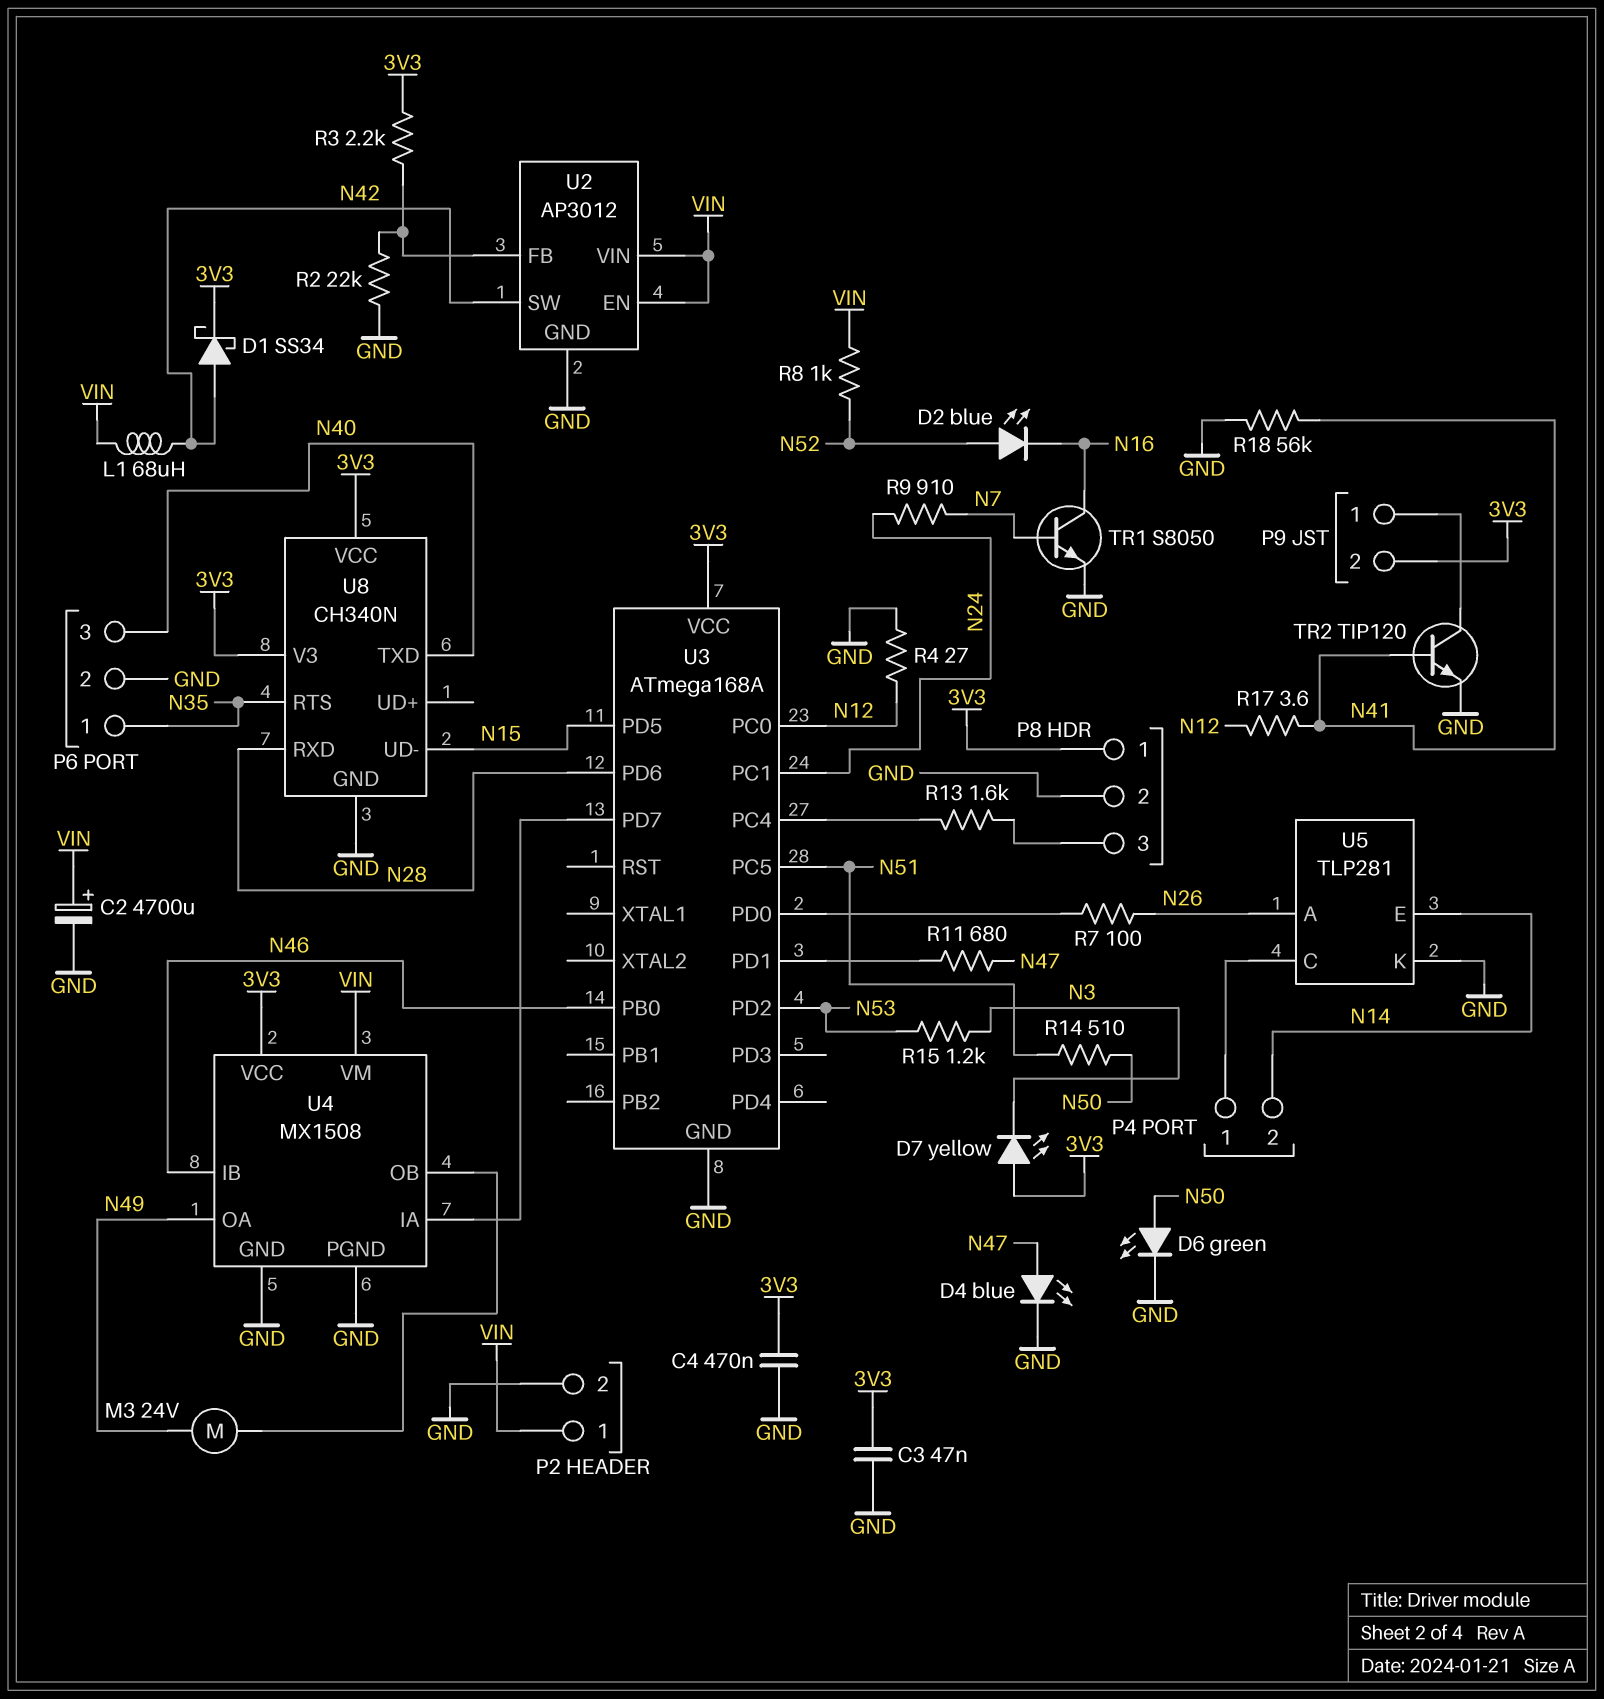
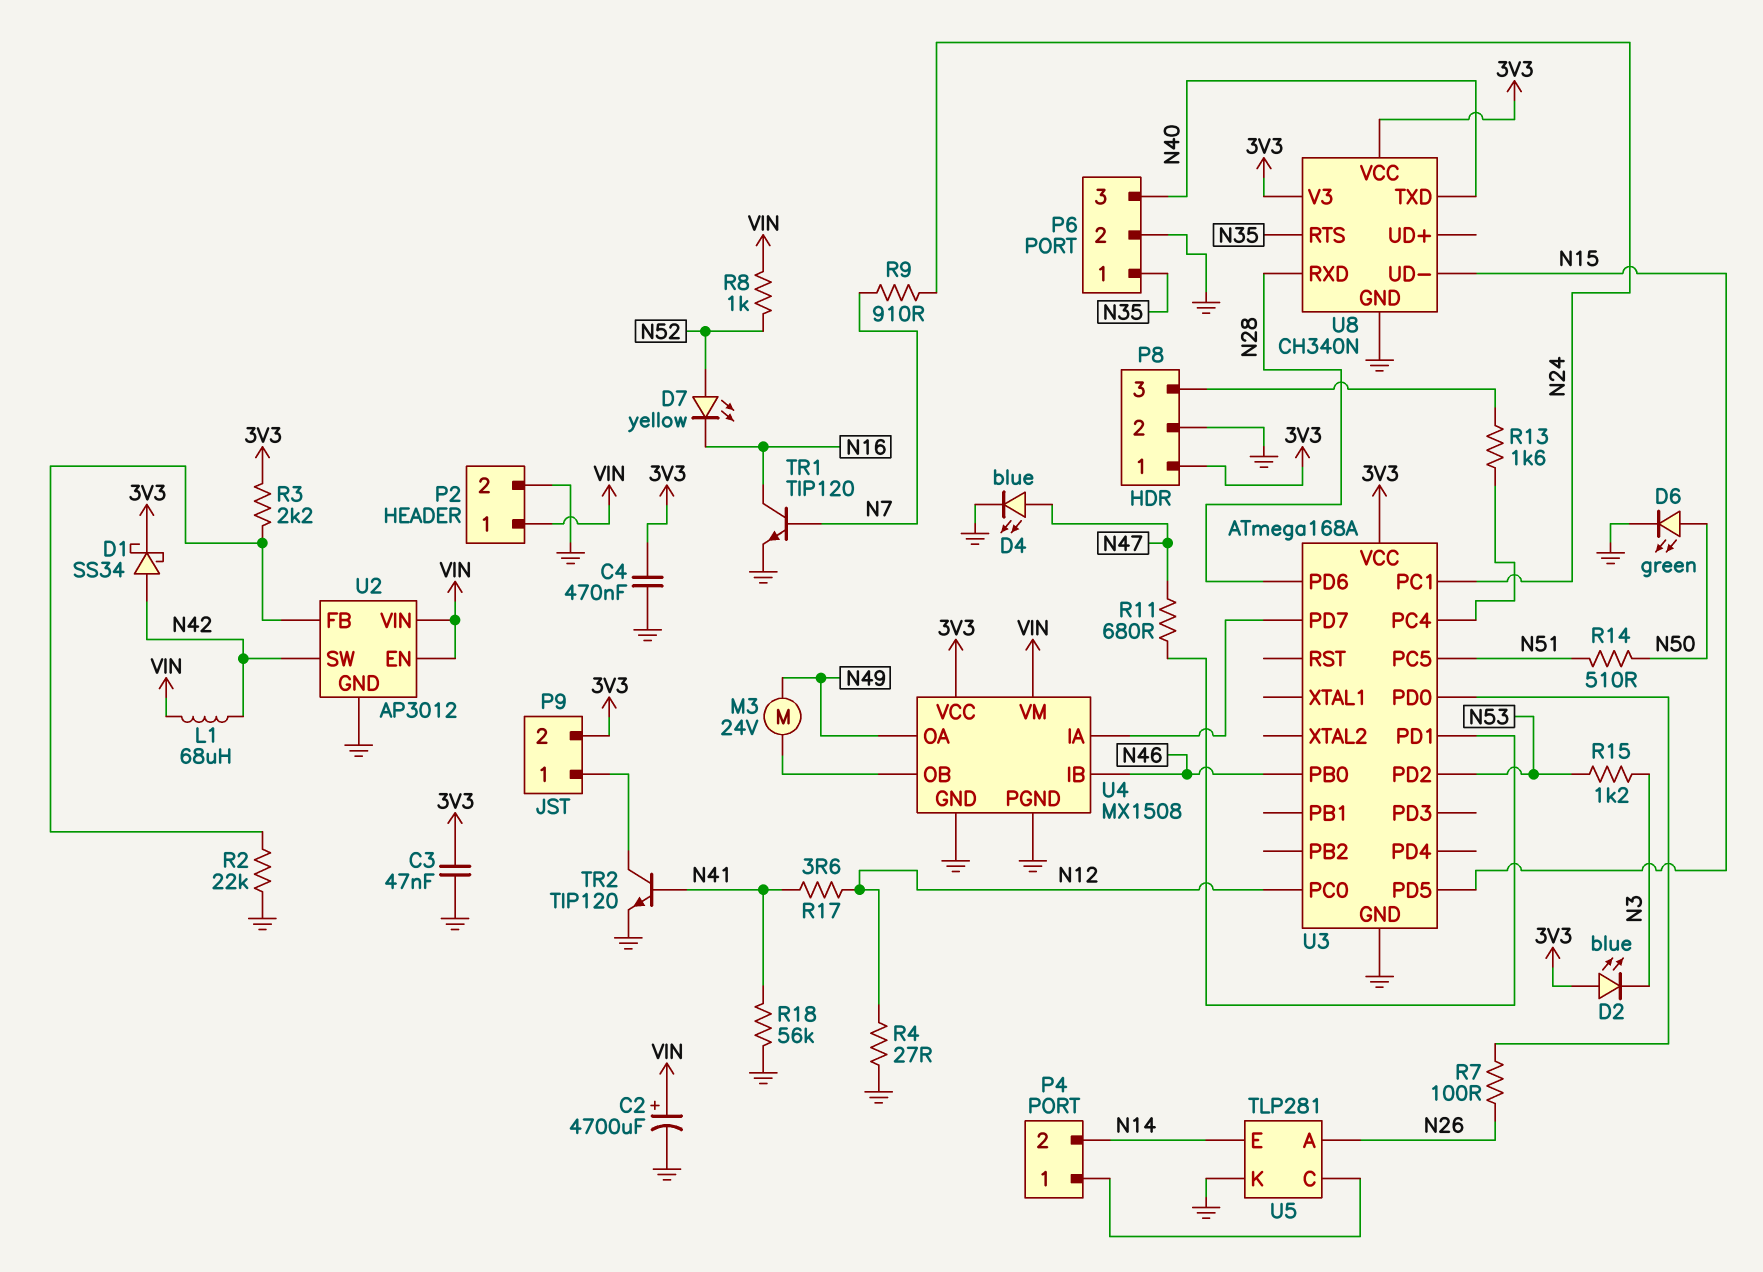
D2: LED blue (A N52, K N16) -> LED blue (A 3V3, K N3)
D7: LED yellow (A 3V3, K N3) -> LED yellow (A N52, K N16)
TR1: NPN S8050 (B N7, C N16, E GND) -> NPN TIP120 (B N7, C N16, E GND)

